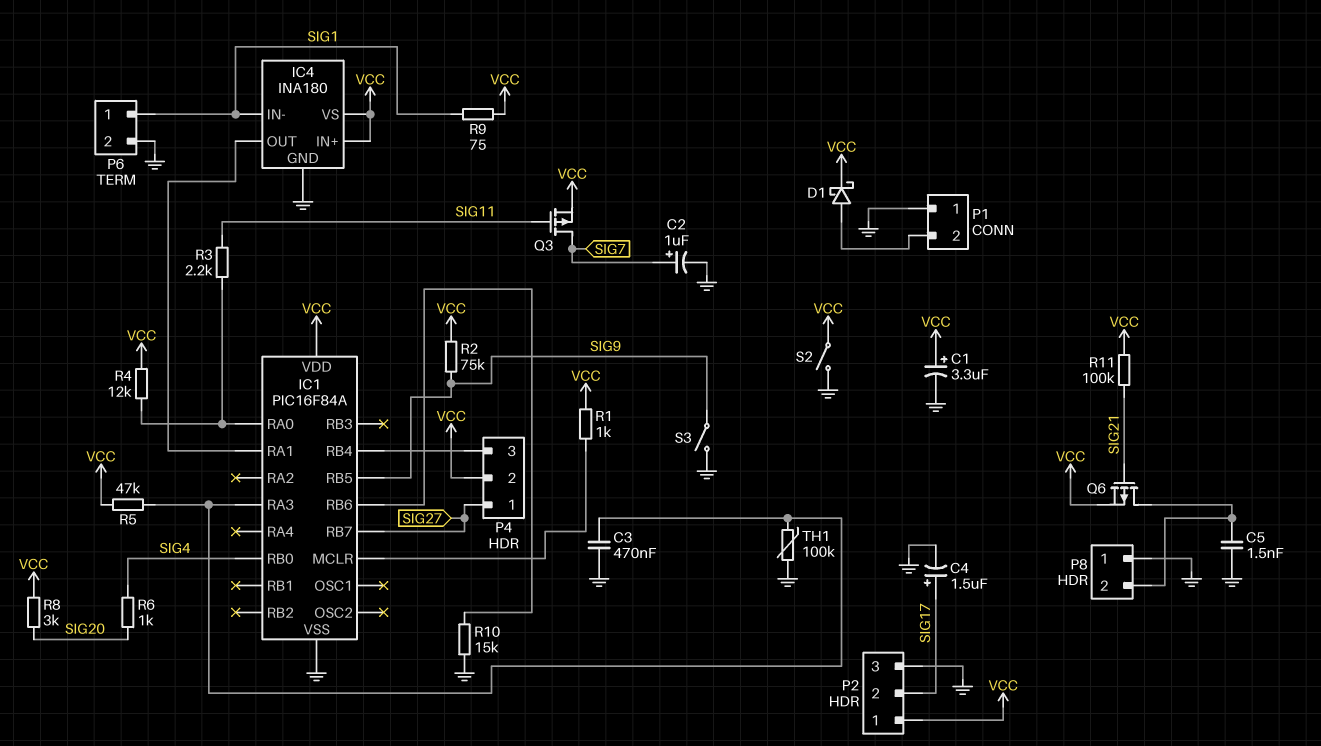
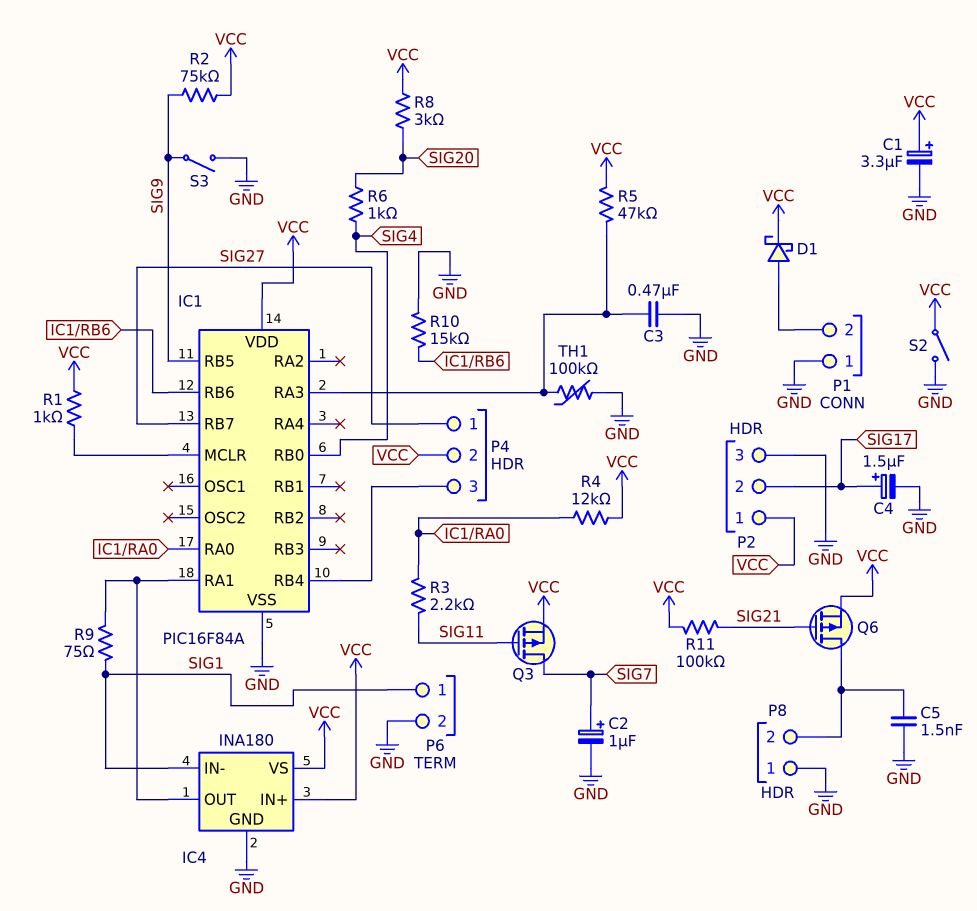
R9: 75 (SIG1, VCC) -> 75 (IC1/RA1, SIG1)

